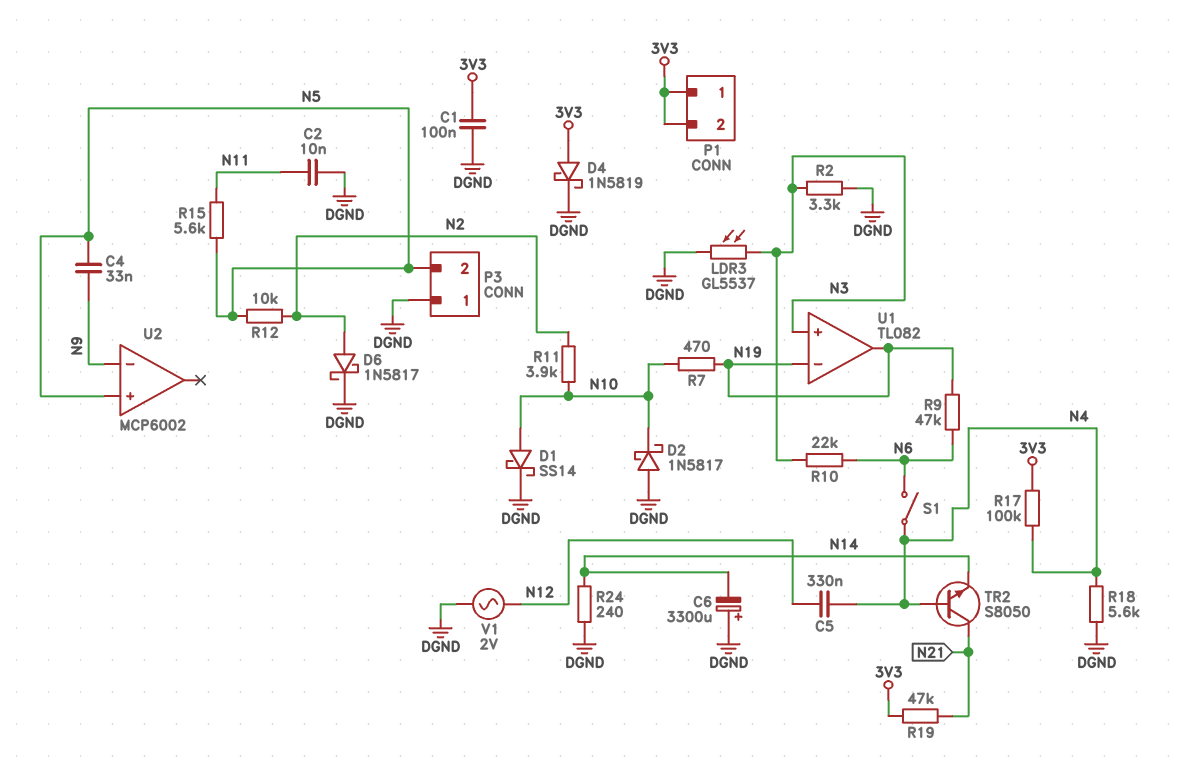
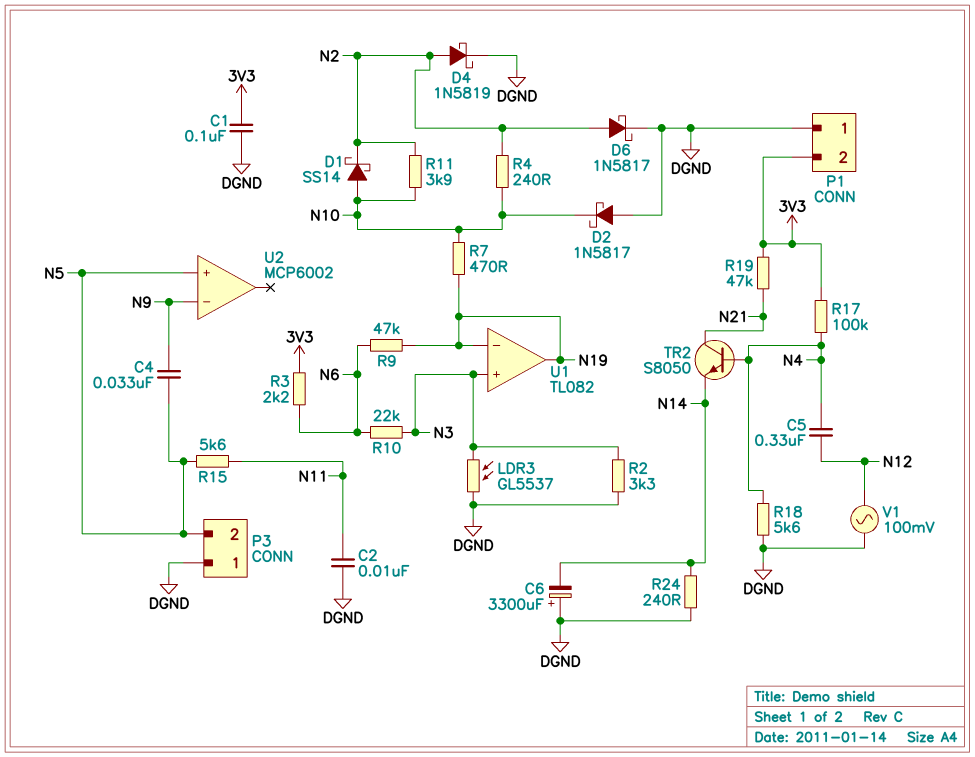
D1: schottky SS14 (A N10, K DGND) -> schottky SS14 (A N10, K N2)
D4: schottky 1N5819 (A 3V3, K DGND) -> schottky 1N5819 (A N2, K DGND)
P1 pin 1: 3V3 -> DGND
R3: none -> 2.2k (3V3, N6)
R4: none -> 240 (N2, N10)
R12: 10k (N2, N5) -> none
S1: switch (N4, N6) -> none
V1: AC 2V (DGND, N12) -> AC 100mV (DGND, N12)

